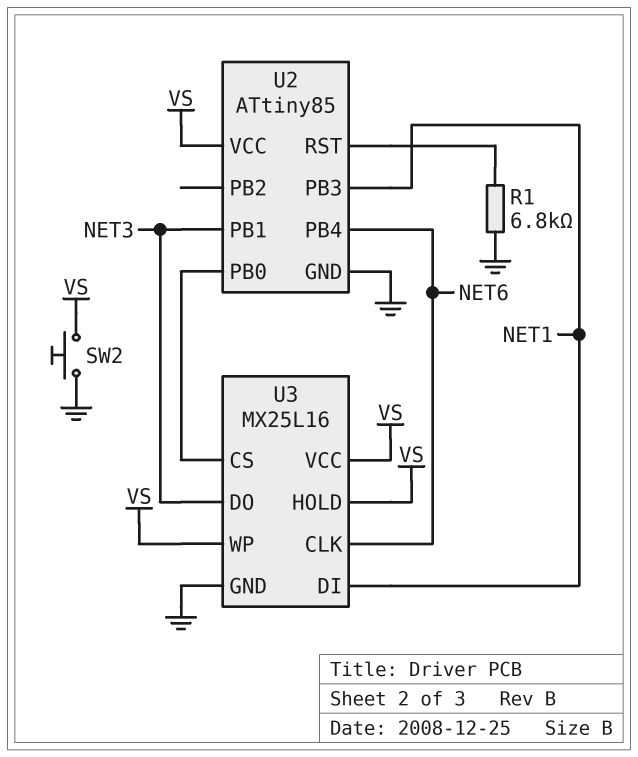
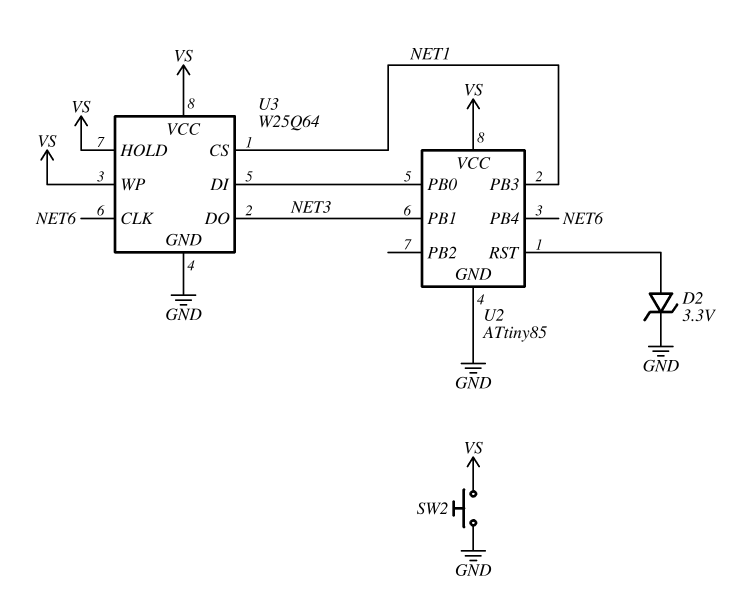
D2: none -> zener 3.3V (A U2/RST, K GND)
R1: 6.8k (GND, U2/RST) -> none
U3: MX25L16 -> W25Q64
U3 pin CS: U2/PB0 -> NET1
U3 pin DI: NET1 -> U2/PB0

